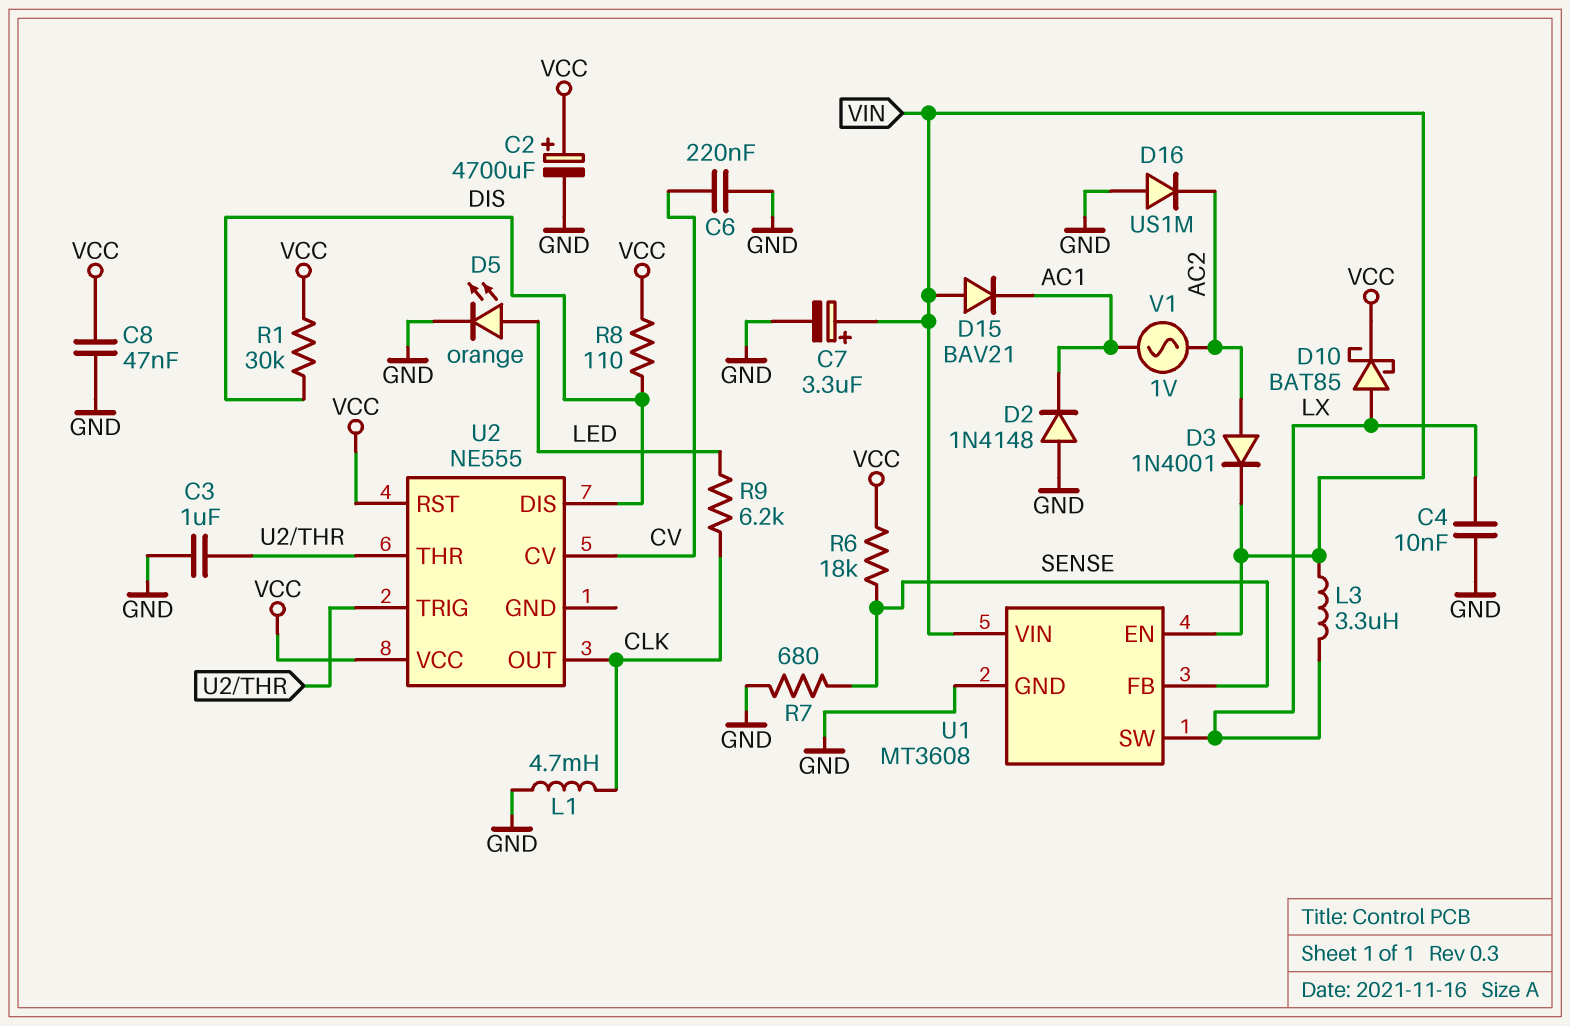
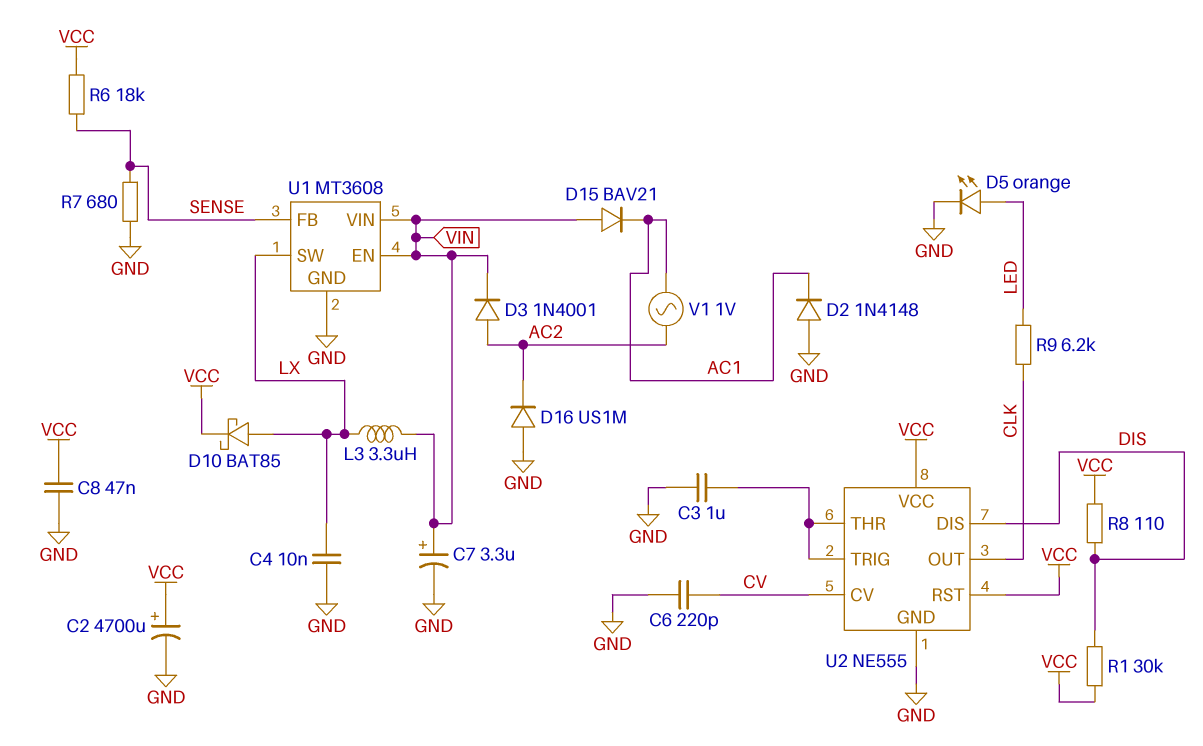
C6: 220nF (CV, GND) -> 220pF (CV, GND)
L1: 4.7mH (CLK, GND) -> none
U2 pin GND: none -> GND

